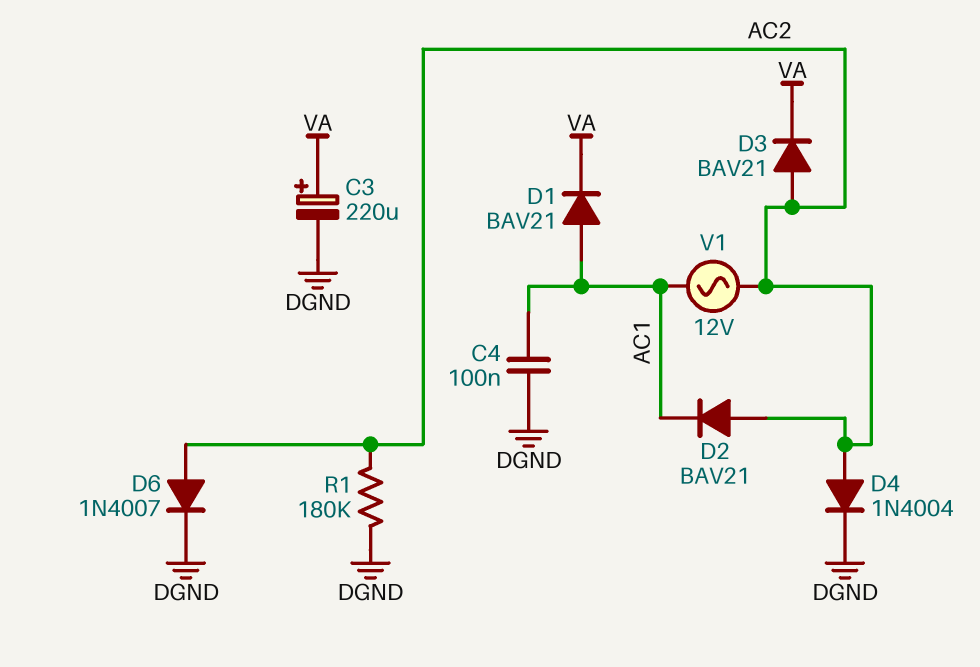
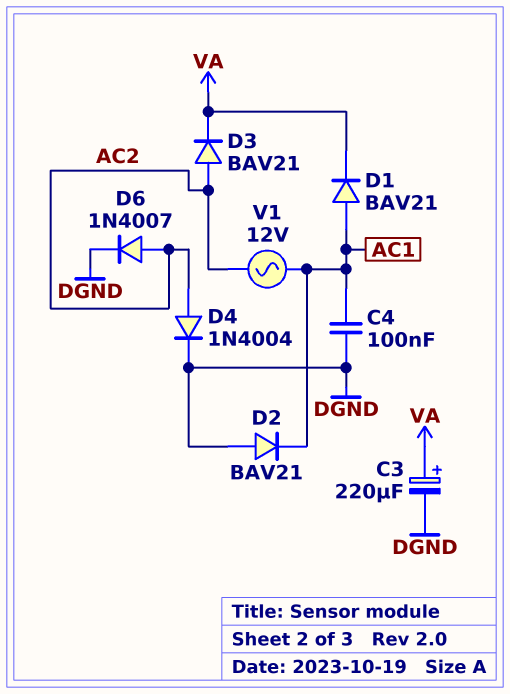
D2: diode BAV21 (A AC2, K AC1) -> diode BAV21 (A DGND, K AC1)
R1: 180k (AC2, DGND) -> none

